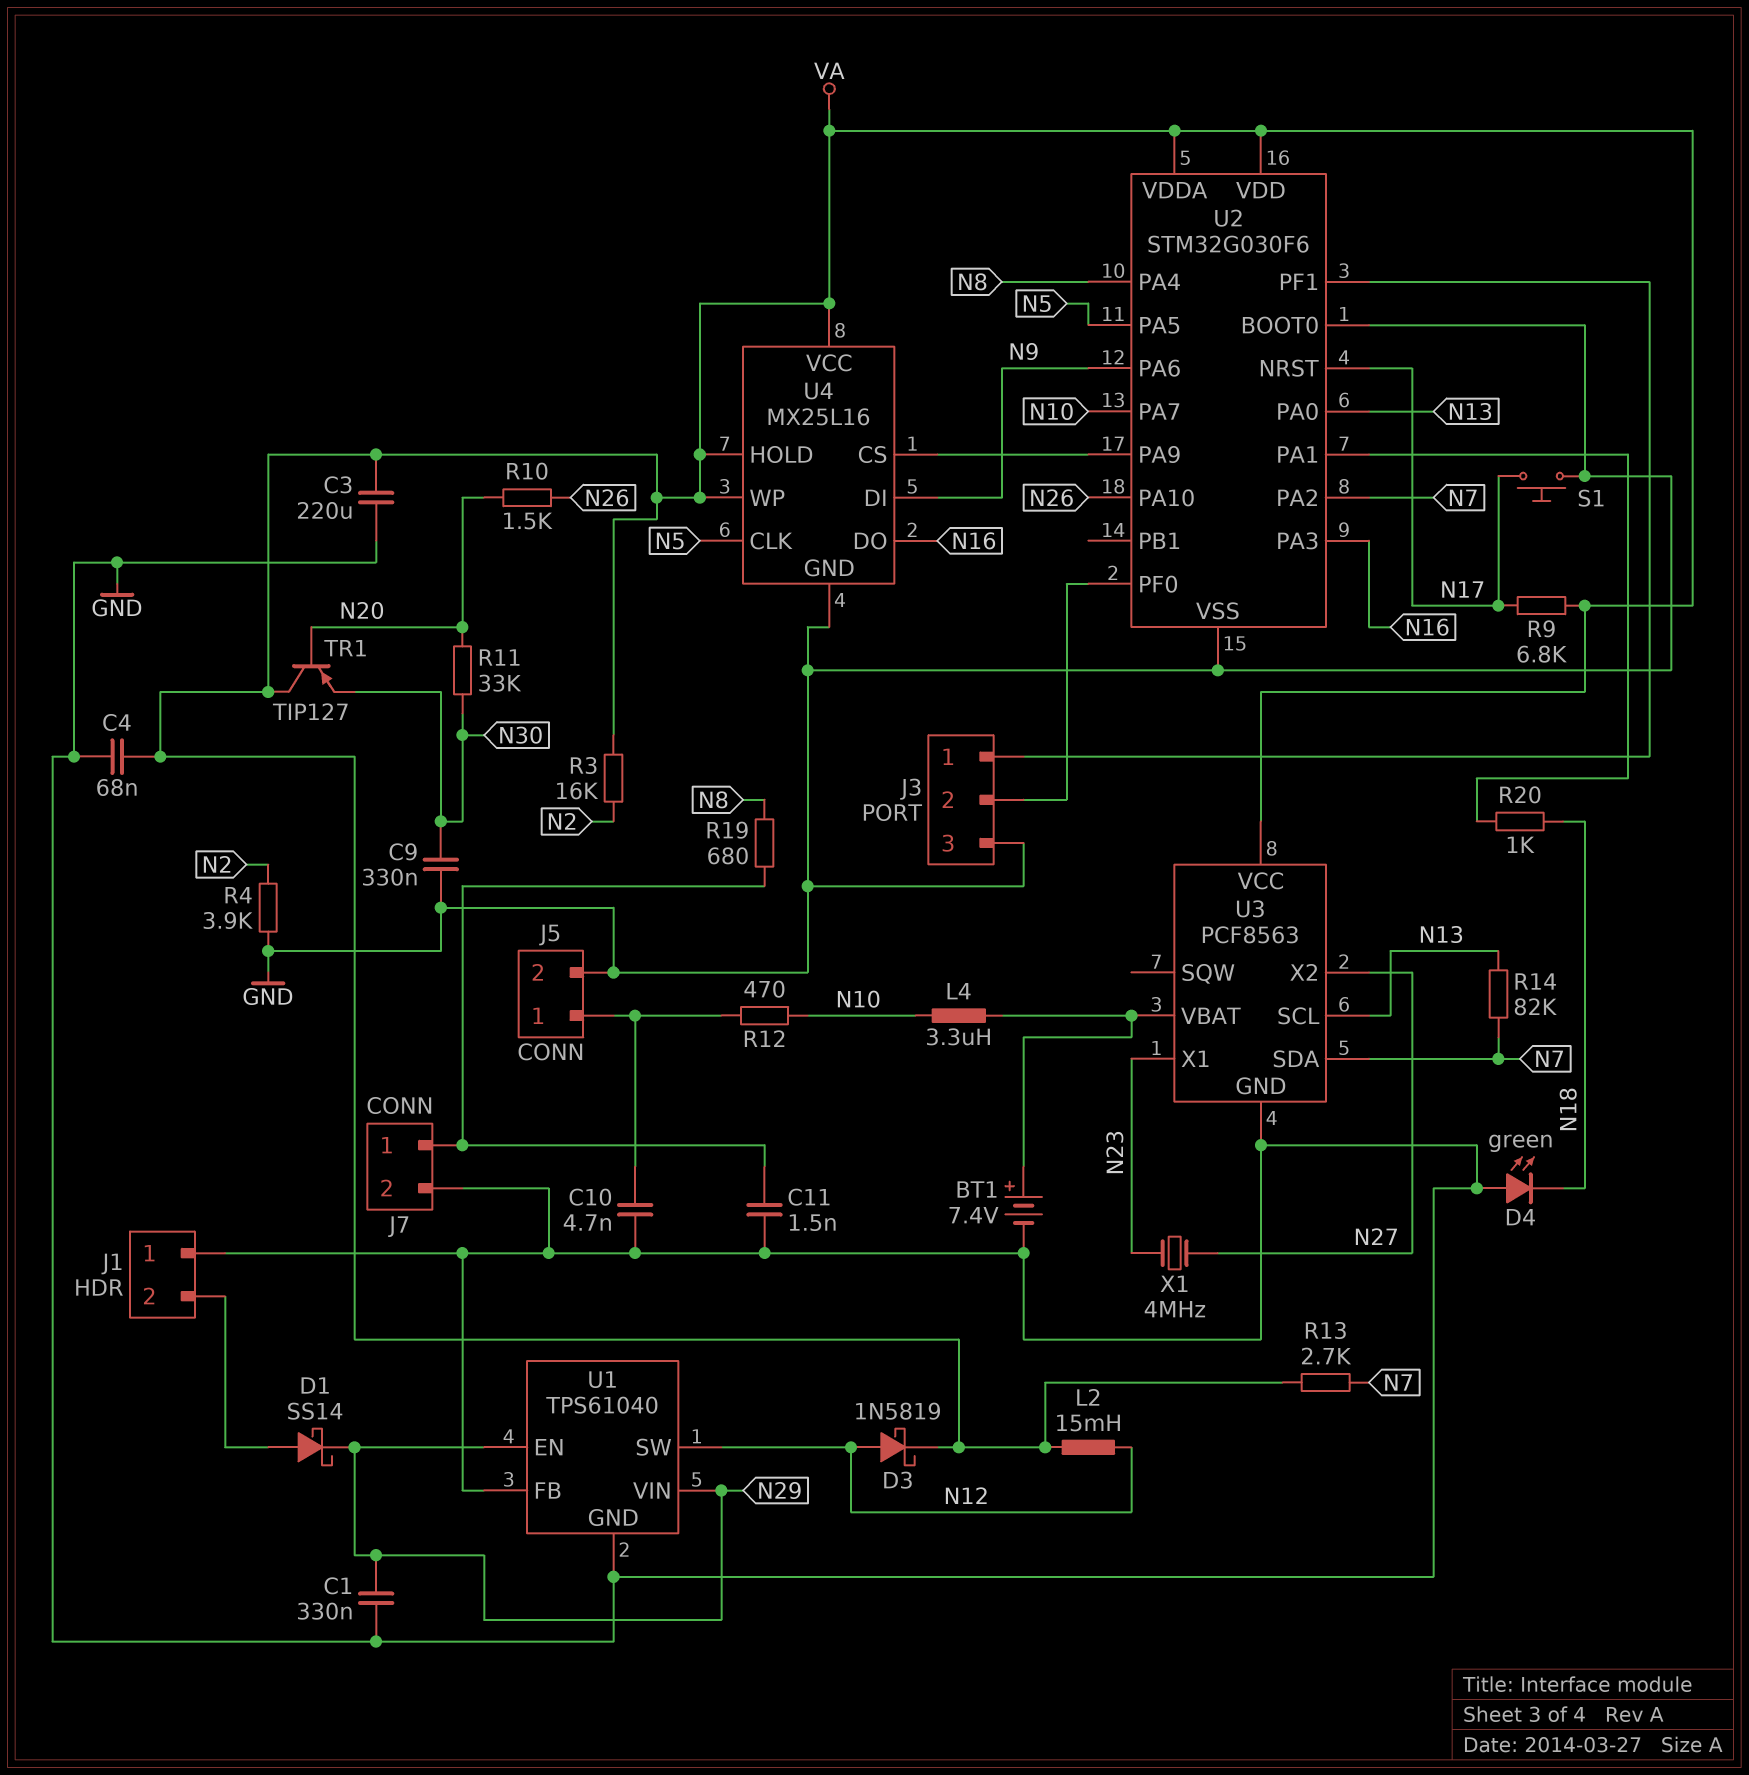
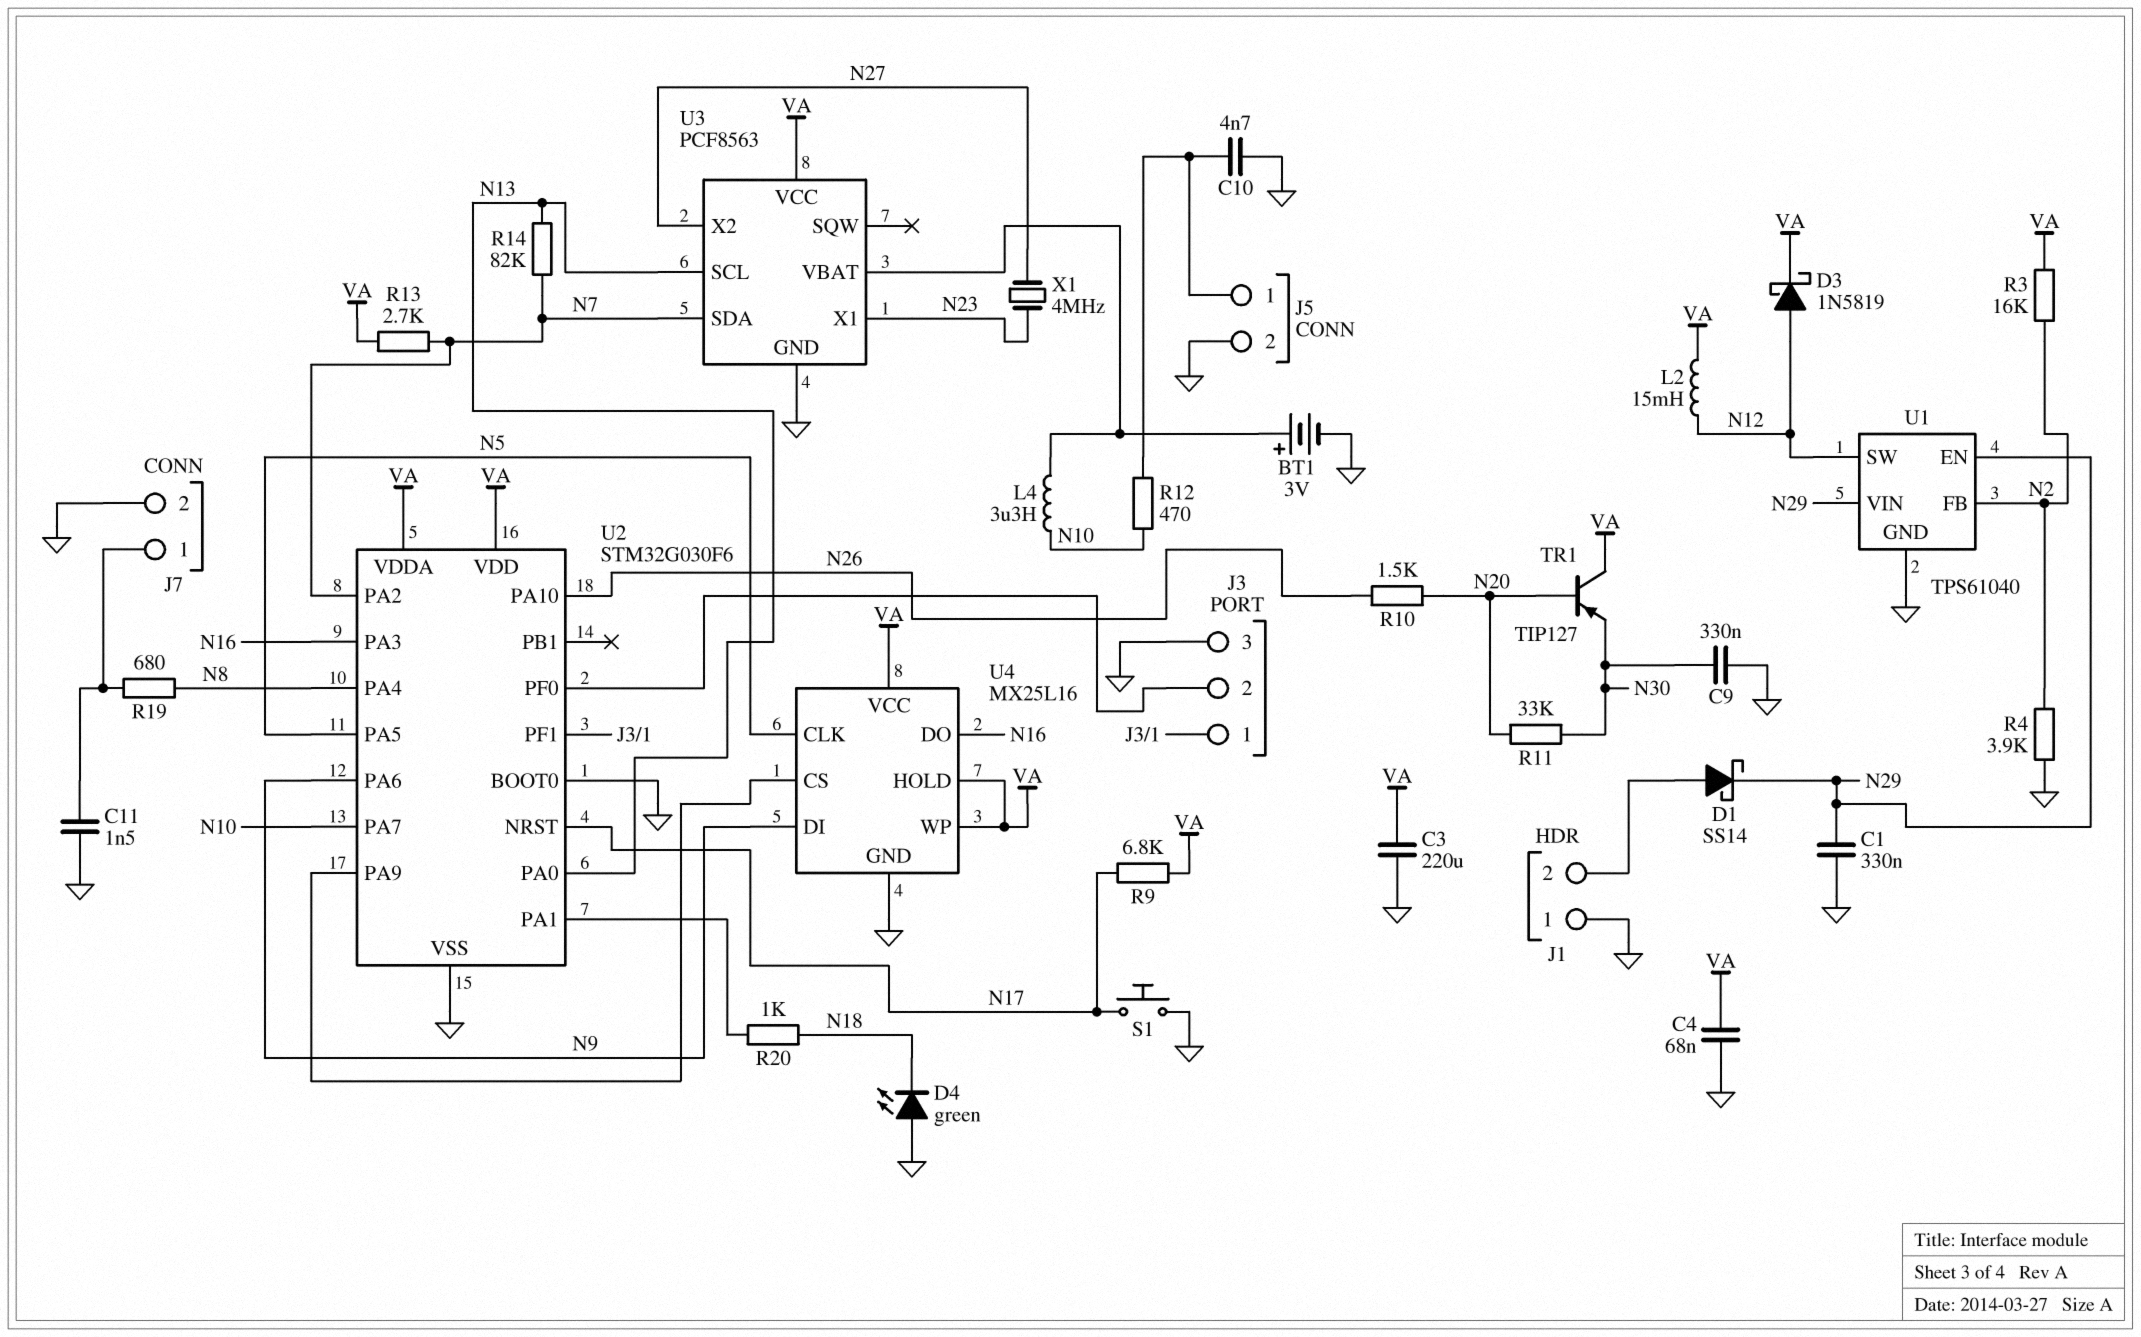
BT1: 7.4V (plus U3/VBAT, minus GND) -> 3V (plus U3/VBAT, minus GND)
U1 pin FB: GND -> N2

